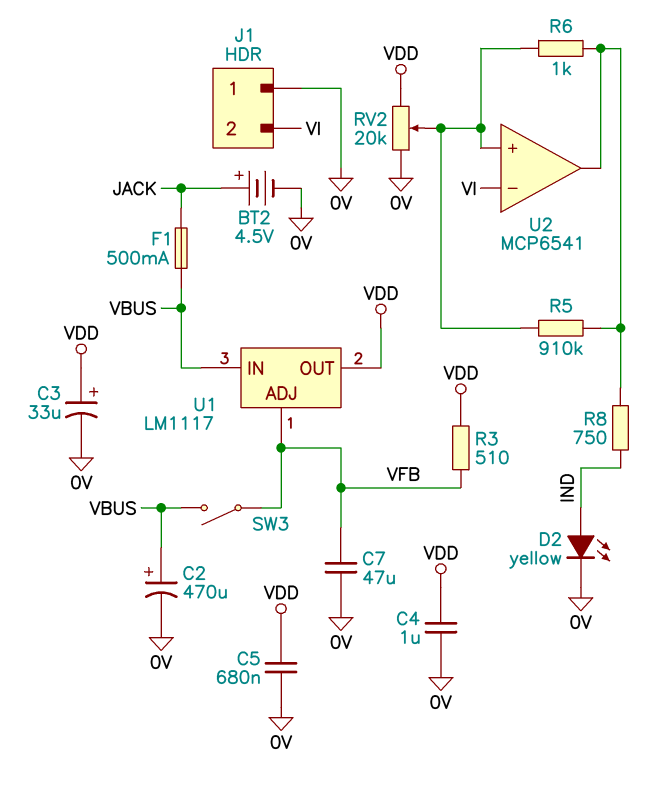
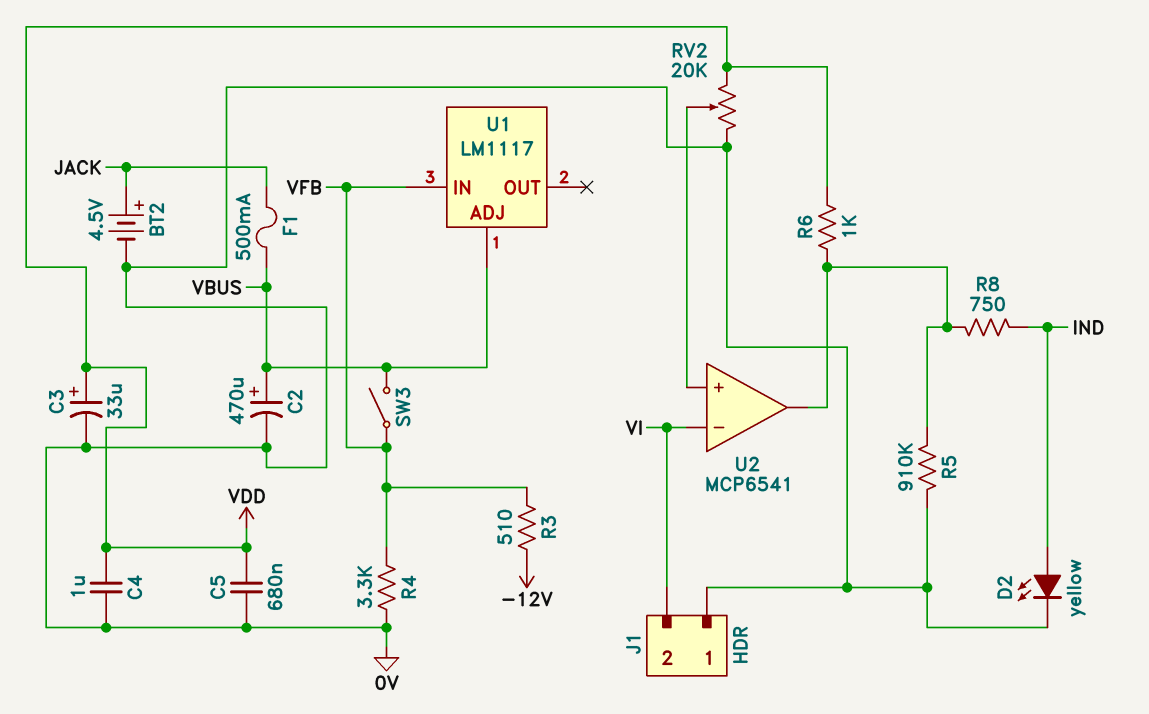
C7: 47uF (0V, VFB) -> none
R3: 510 (VDD, VFB) -> 510 (-12V, VFB)
R4: none -> 3.3k (0V, VFB)
R5: 910k (U2/in+, U2/out) -> 910k (0V, U2/out)
R6: 1k (U2/in+, U2/out) -> 1k (U2/out, VDD)
U1 pin ADJ: VFB -> VBUS
U1 pin IN: VBUS -> VFB
U1 pin OUT: VDD -> none

